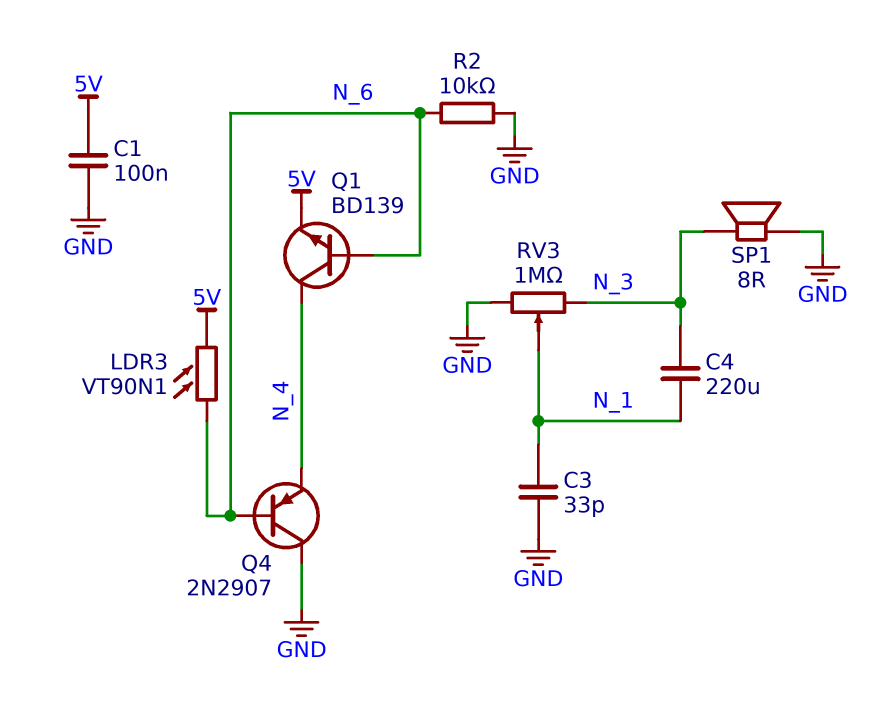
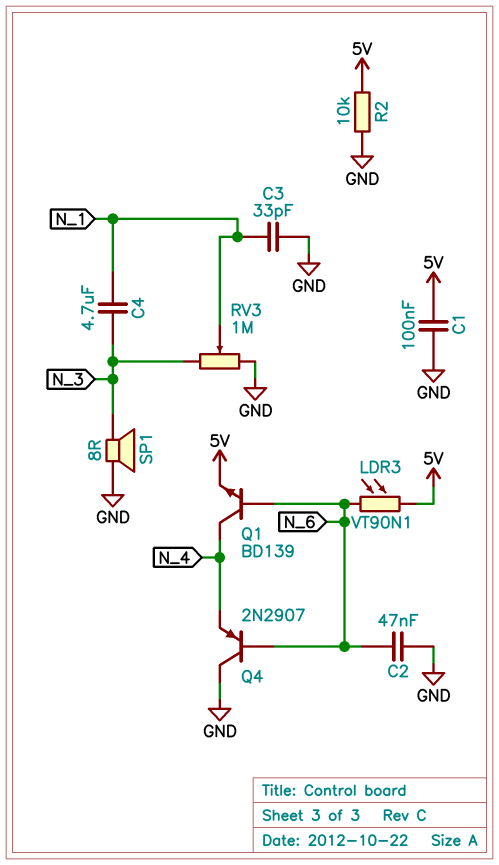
C2: none -> 47nF (GND, N_6)
C4: 220uF (N_1, N_3) -> 4.7uF (N_1, N_3)
R2: 10k (GND, N_6) -> 10k (5V, GND)

